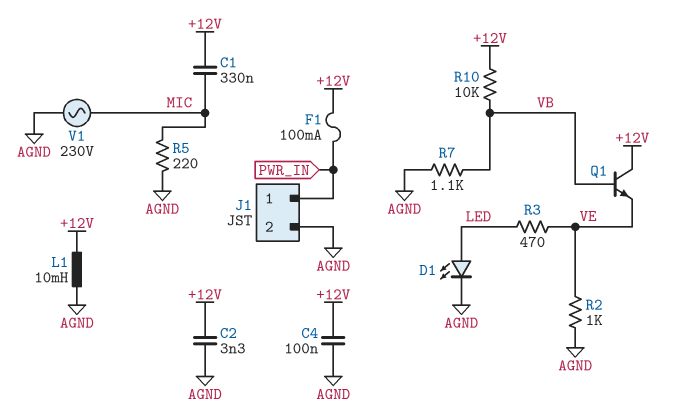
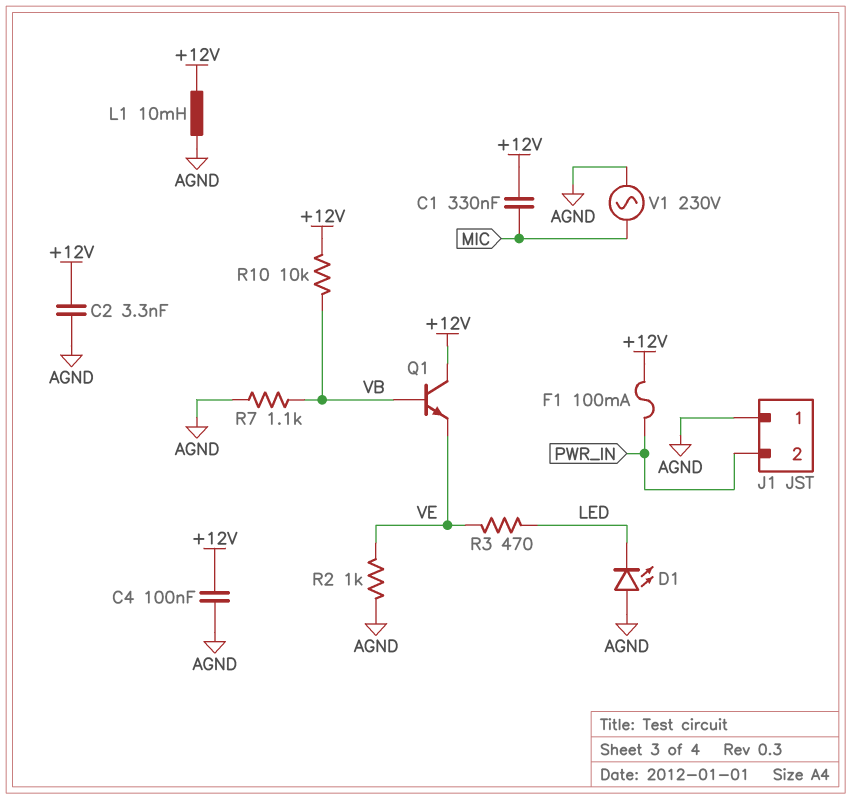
D1: LED (A LED, K AGND) -> LED (A AGND, K LED)
J1 pin 1: PWR_IN -> AGND
J1 pin 2: AGND -> PWR_IN
R5: 220 (AGND, MIC) -> none

